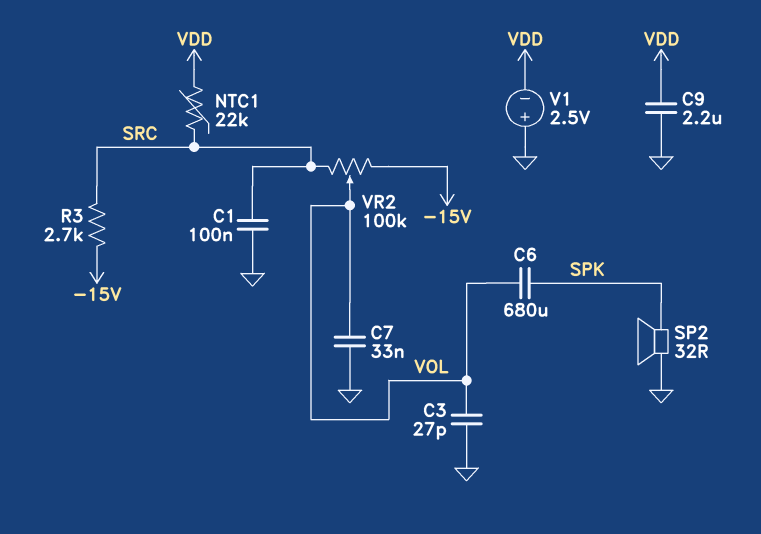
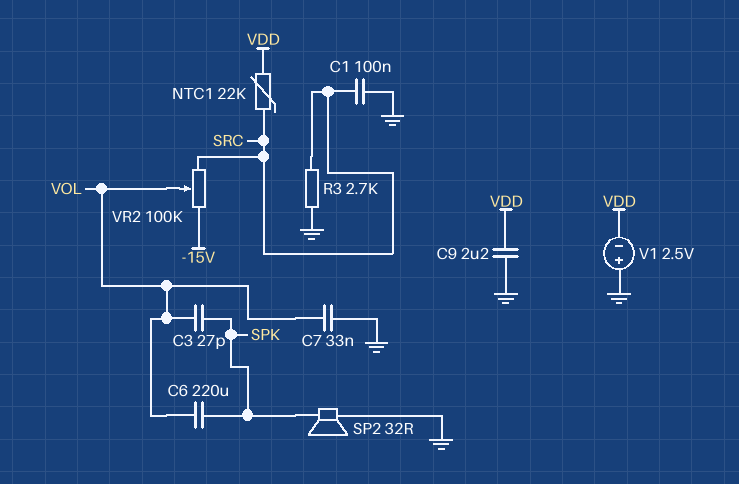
C3: 27pF (GND, VOL) -> 27pF (SPK, VOL)
C6: 680uF (SPK, VOL) -> 220uF (SPK, VOL)
R3: 2.7k (-15V, SRC) -> 2.7k (GND, SRC)

